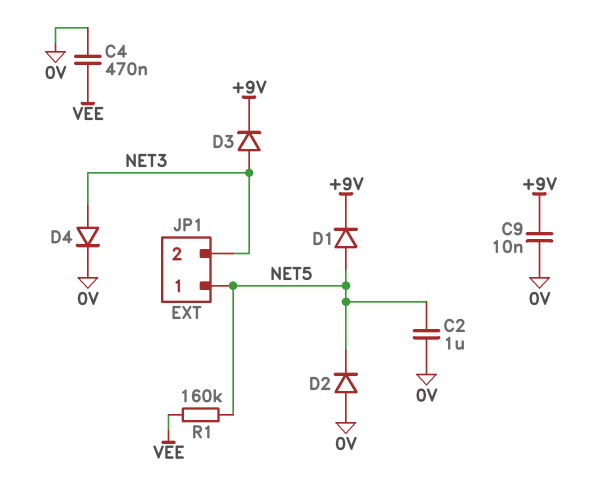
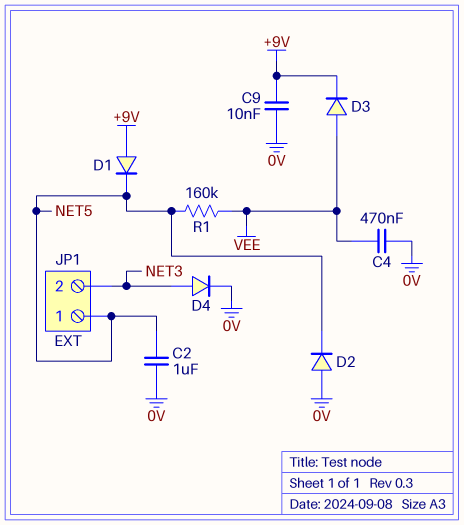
D1: diode (A NET5, K +9V) -> diode (A +9V, K NET5)
D3: diode (A NET3, K +9V) -> diode (A VEE, K +9V)

